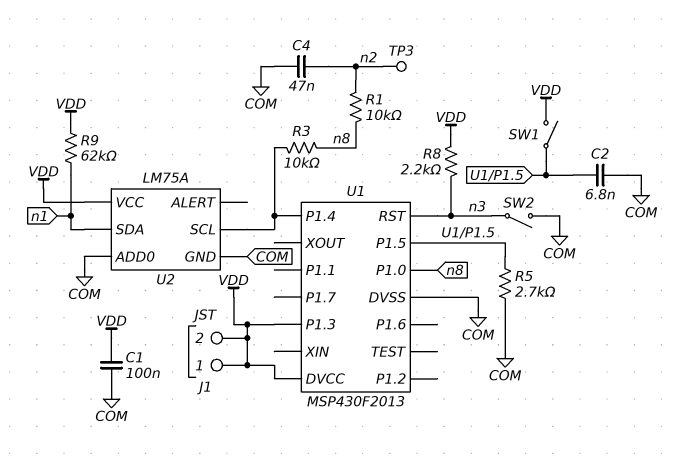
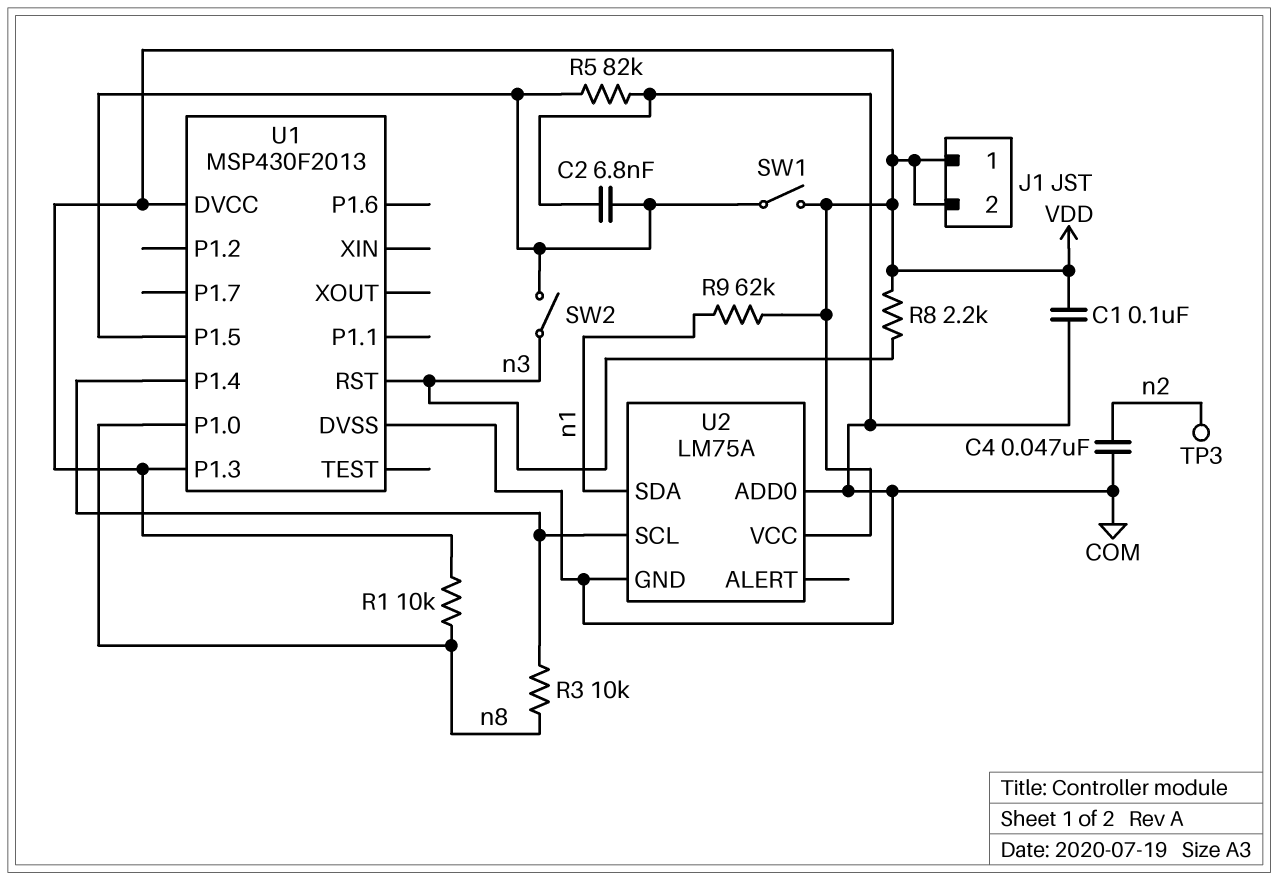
R1: 10k (n2, n8) -> 10k (VDD, n8)
R5: 2.7k (COM, U1/P1.5) -> 82k (COM, U1/P1.5)
SW2: switch (COM, n3) -> switch (U1/P1.5, n3)

